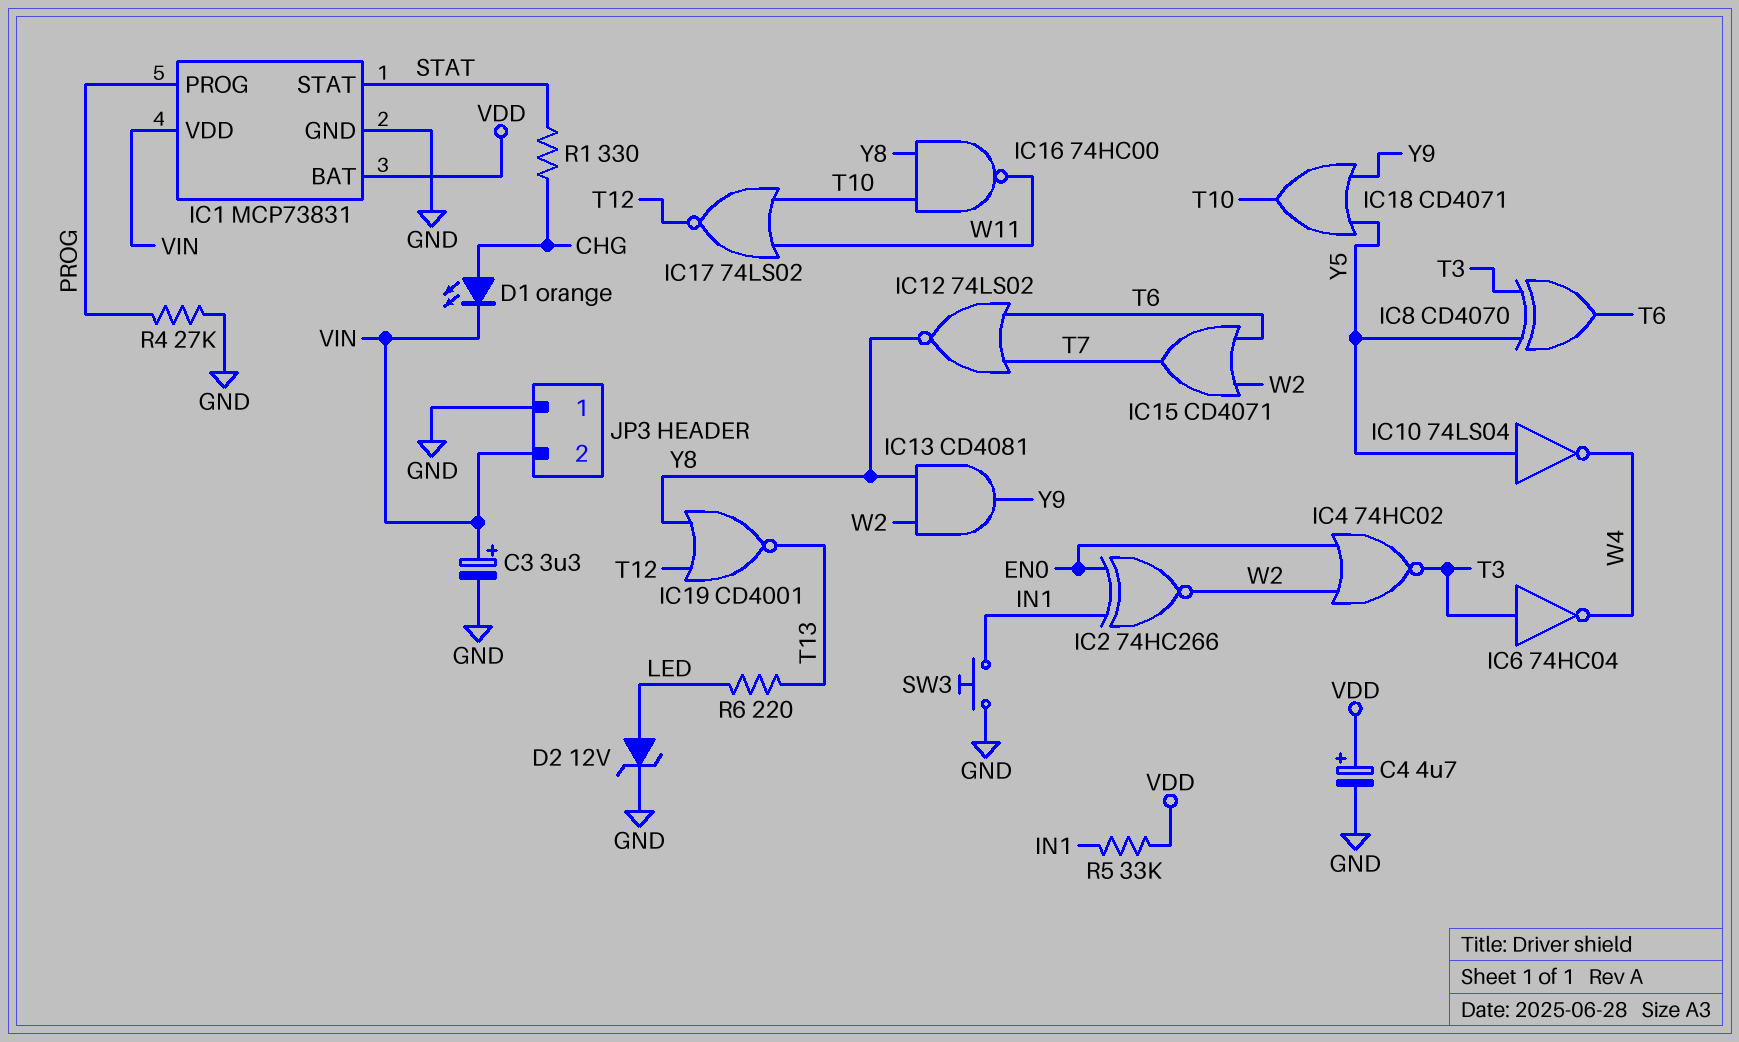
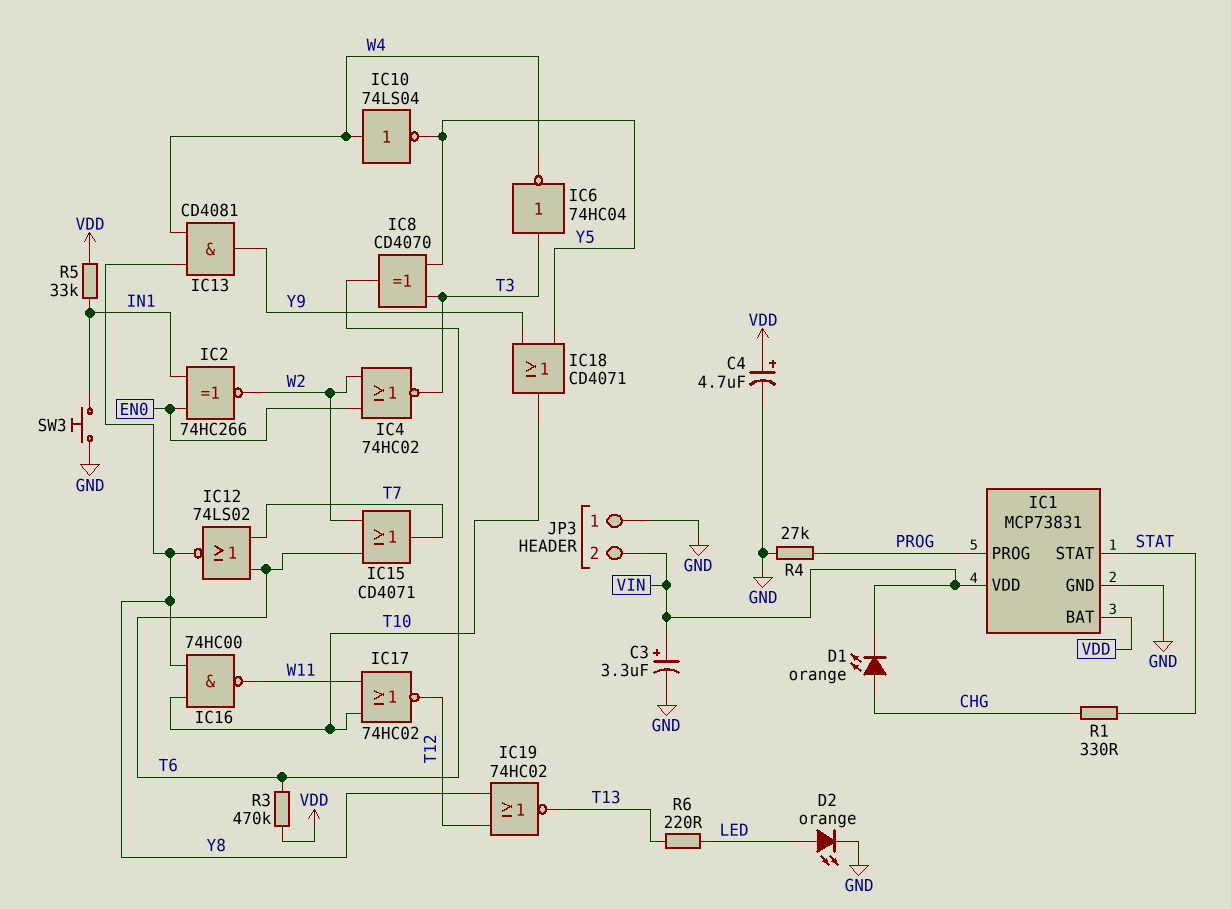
D2: zener 12V (A LED, K GND) -> LED orange (A LED, K GND)
IC10: NOT 74LS04 (in Y5, out W4) -> NOT 74LS04 (in W4, out Y5)
IC13: AND CD4081 (in W2, in Y8, out Y9) -> AND CD4081 (in W4, in Y8, out Y9)
IC17: NOR 74LS02 (in T10, in W11, out T12) -> NOR 74HC02 (in T10, in W11, out T12)
IC19: NOR CD4001 (in T12, in Y8, out T13) -> NOR 74HC02 (in T12, in Y8, out T13)
R3: none -> 470k (T6, VDD)

